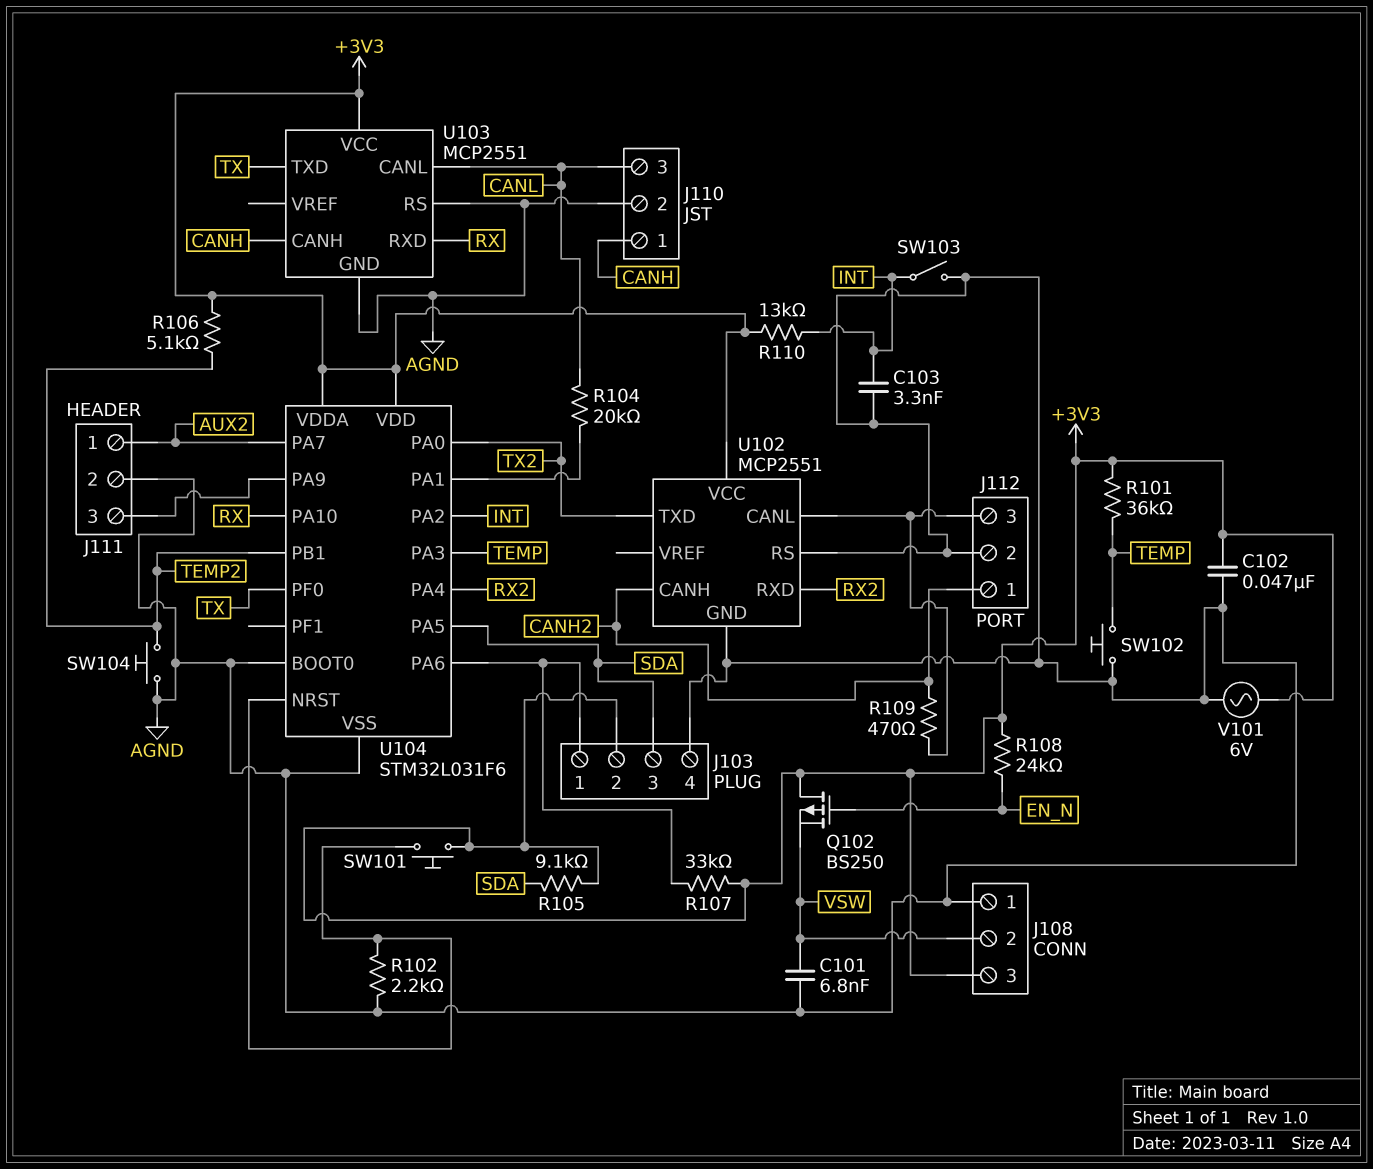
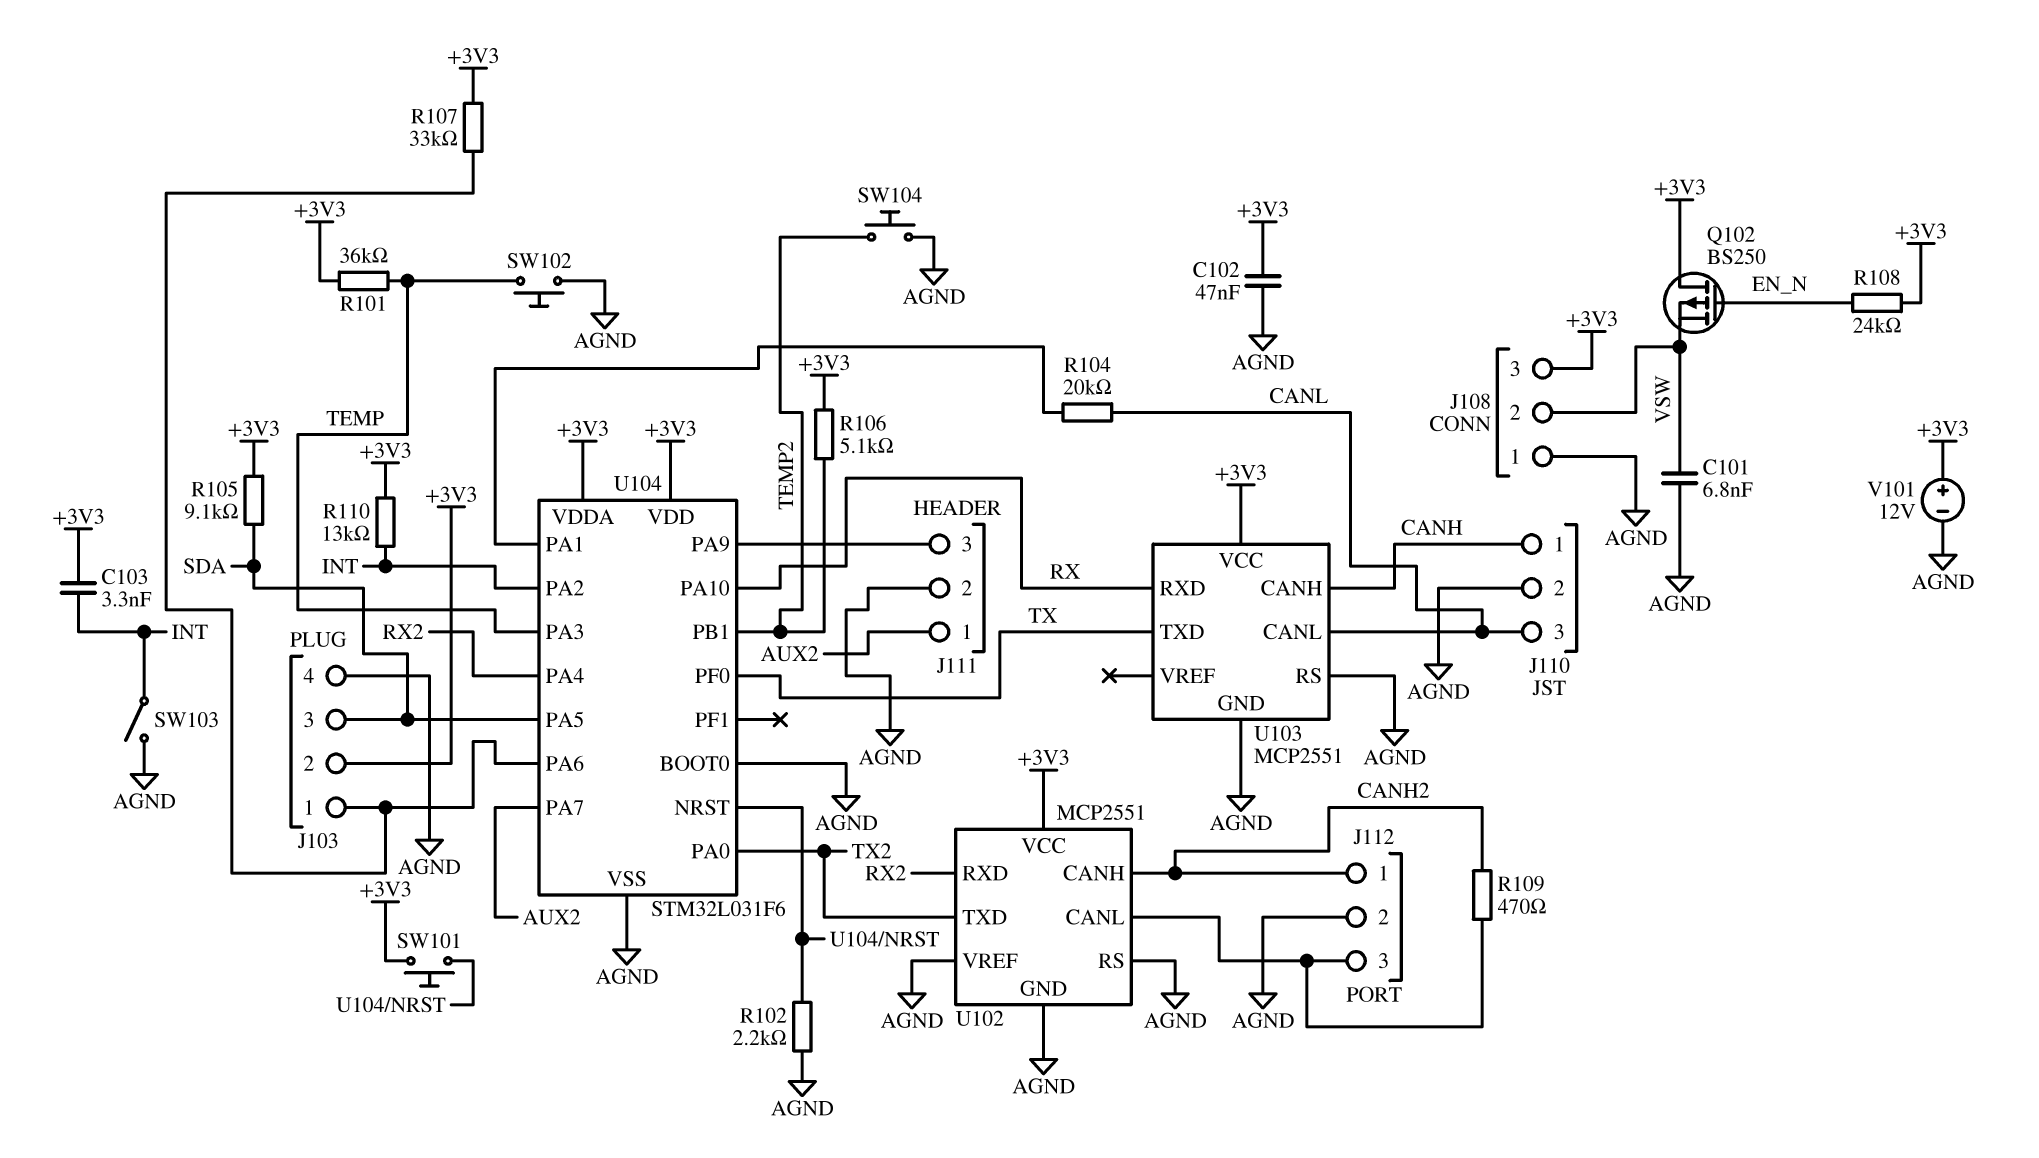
C103: 3.3nF (AGND, INT) -> 3.3nF (+3V3, INT)
U102 pin VREF: none -> AGND
V101: AC 6V (+3V3, AGND) -> 12V (plus +3V3, minus AGND)

